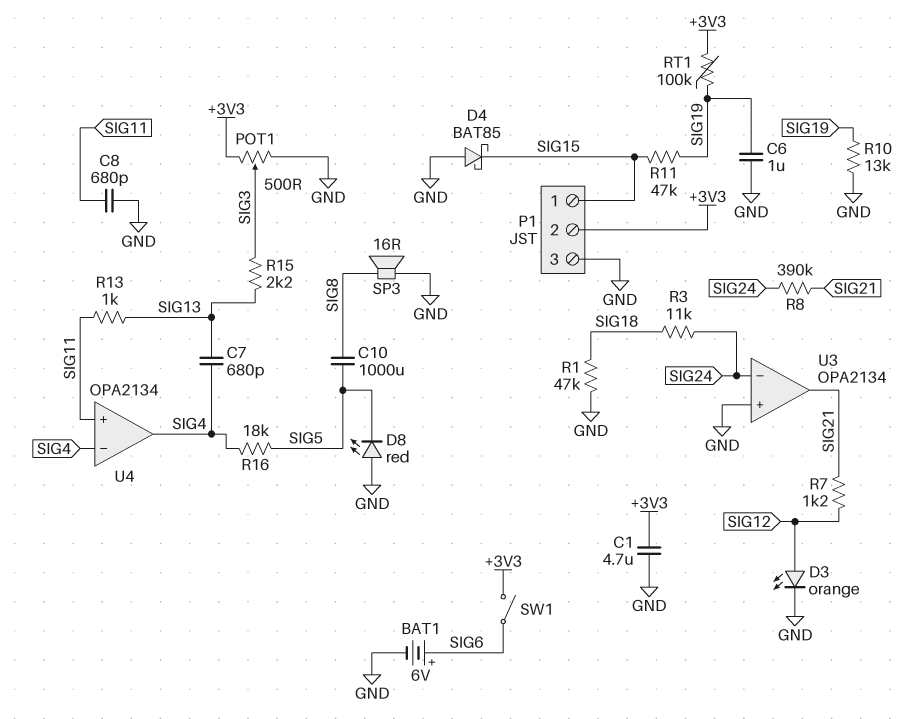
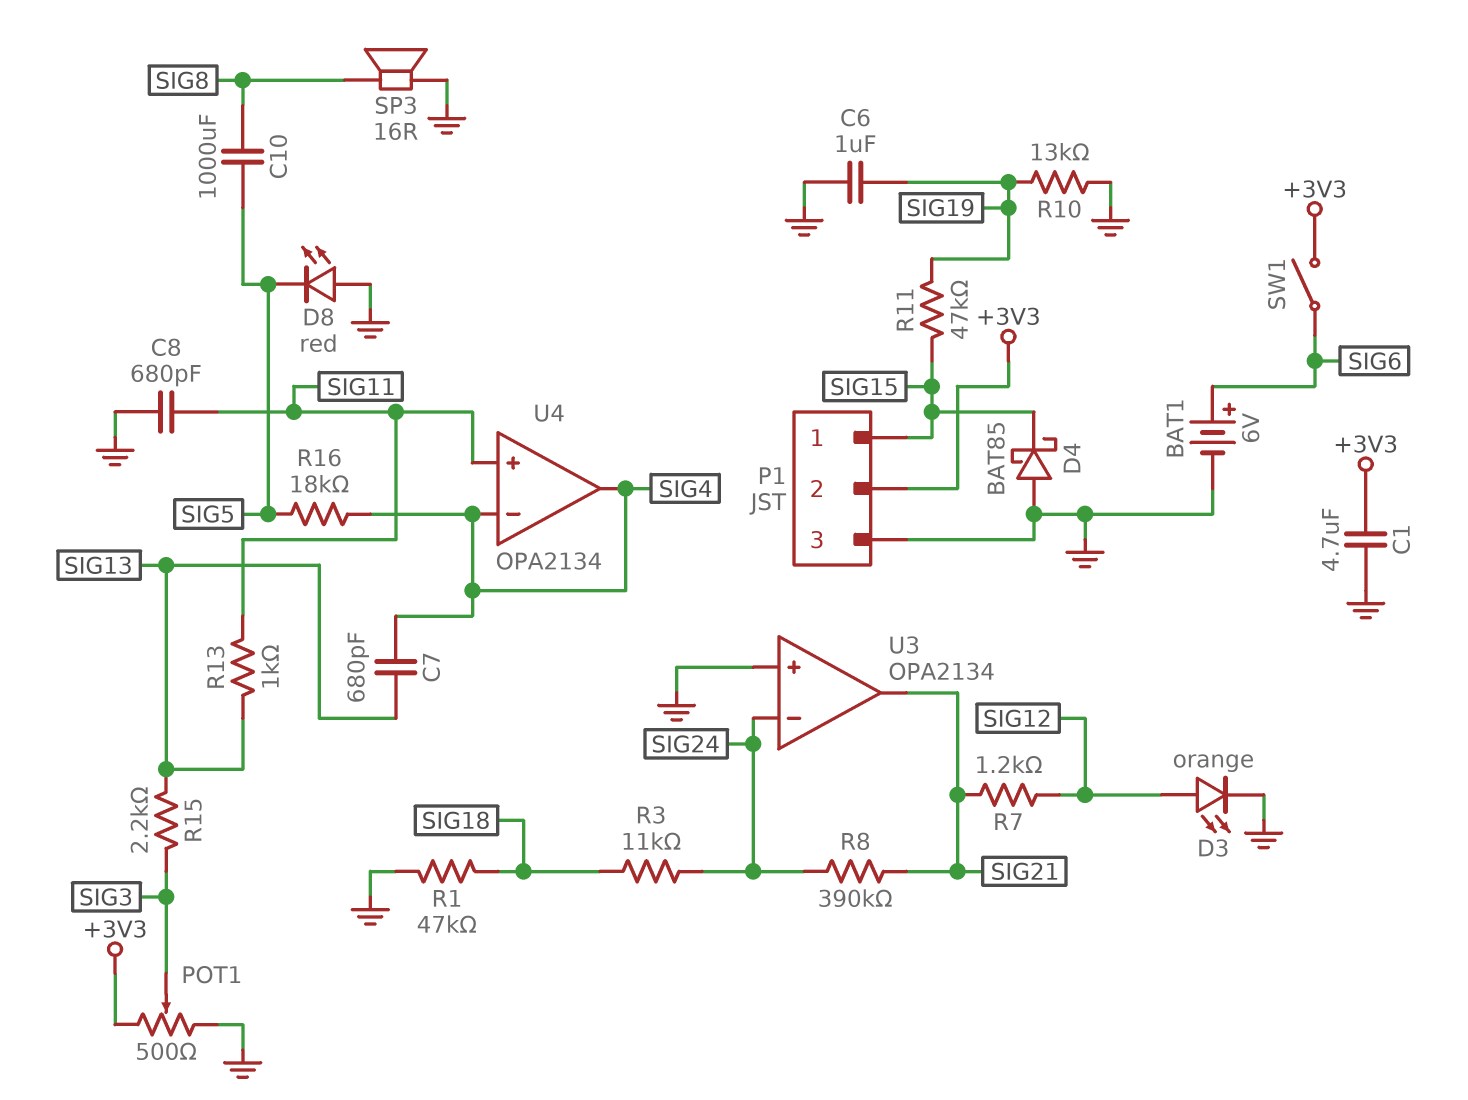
RT1: 100k (+3V3, SIG19) -> none

